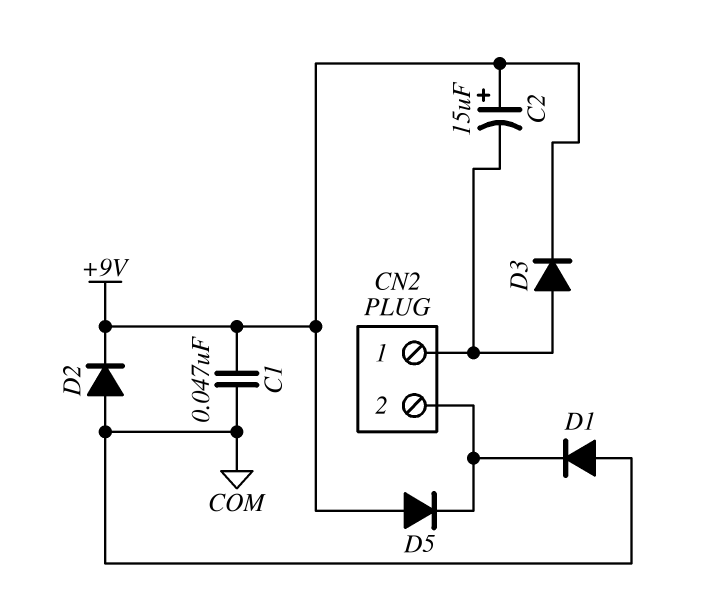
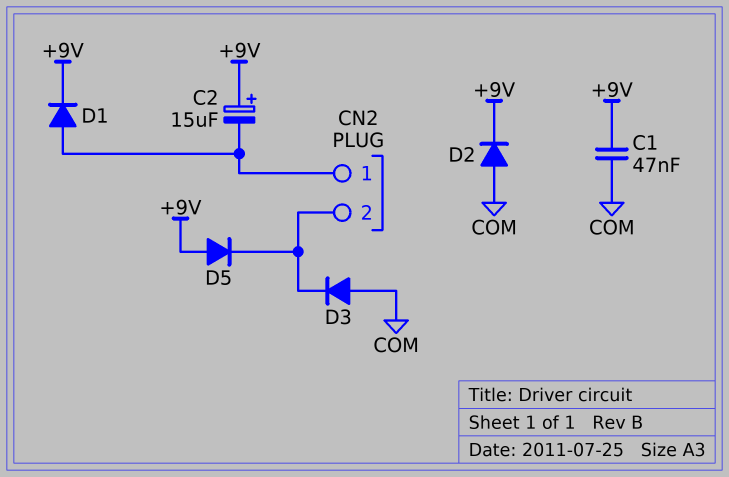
D1: diode (A COM, K CN2/2) -> diode (A CN2/1, K +9V)
D3: diode (A CN2/1, K +9V) -> diode (A COM, K CN2/2)

